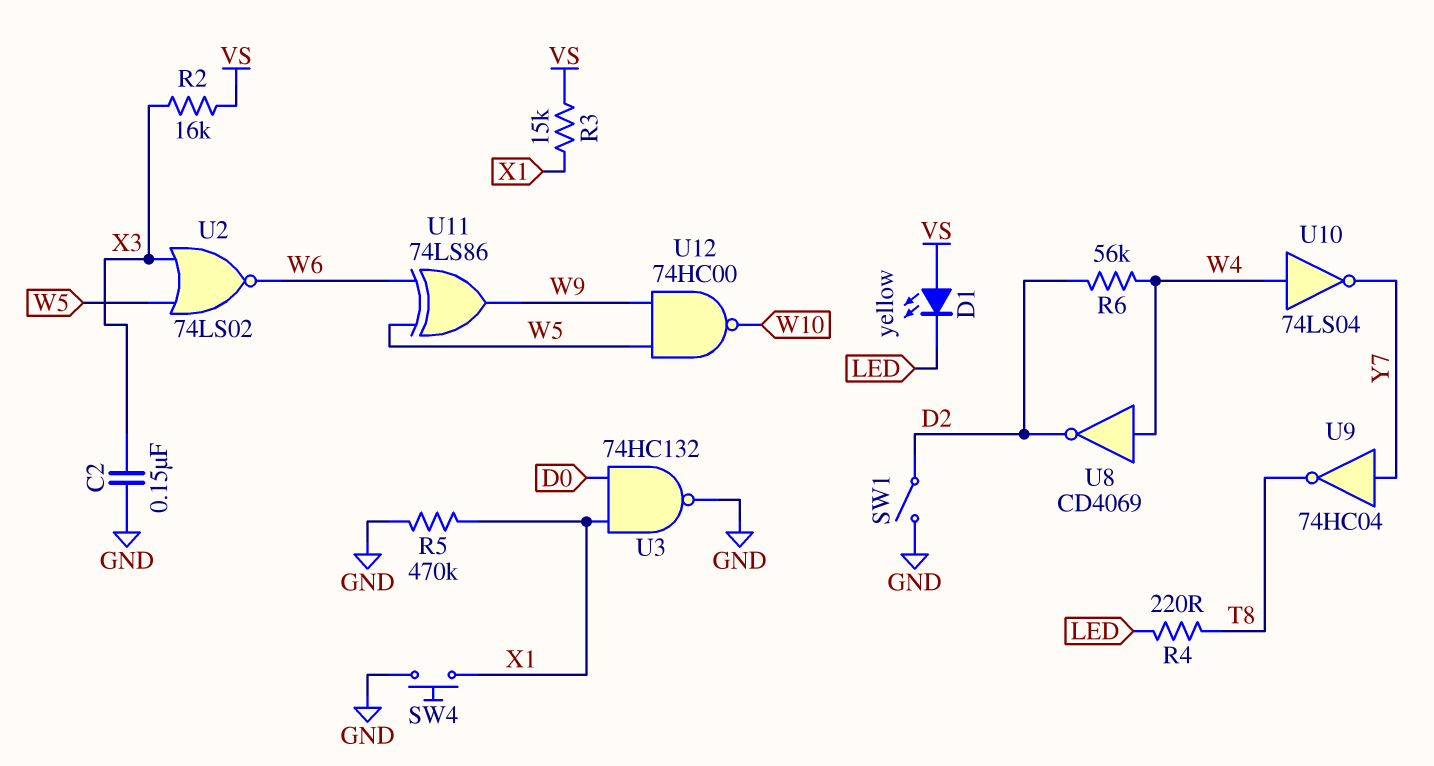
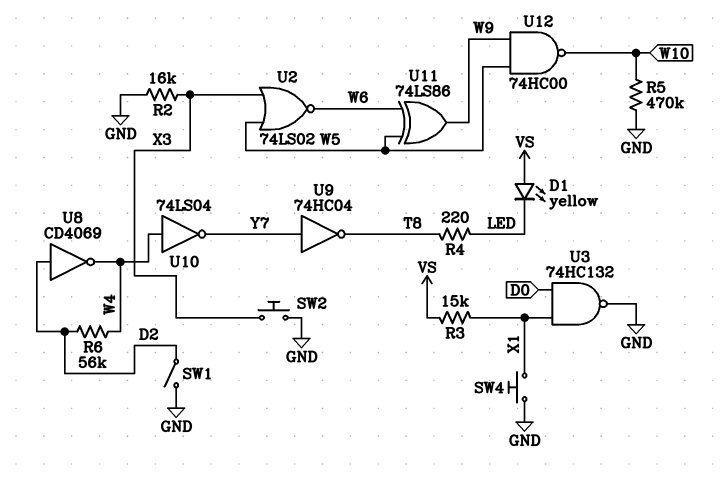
C2: 150nF (GND, X3) -> none
R2: 16k (VS, X3) -> 16k (GND, X3)
R5: 470k (GND, X1) -> 470k (GND, W10)
SW2: none -> button (GND, X3)
U8: NOT CD4069 (in W4, out D2) -> NOT CD4069 (in D2, out W4)

